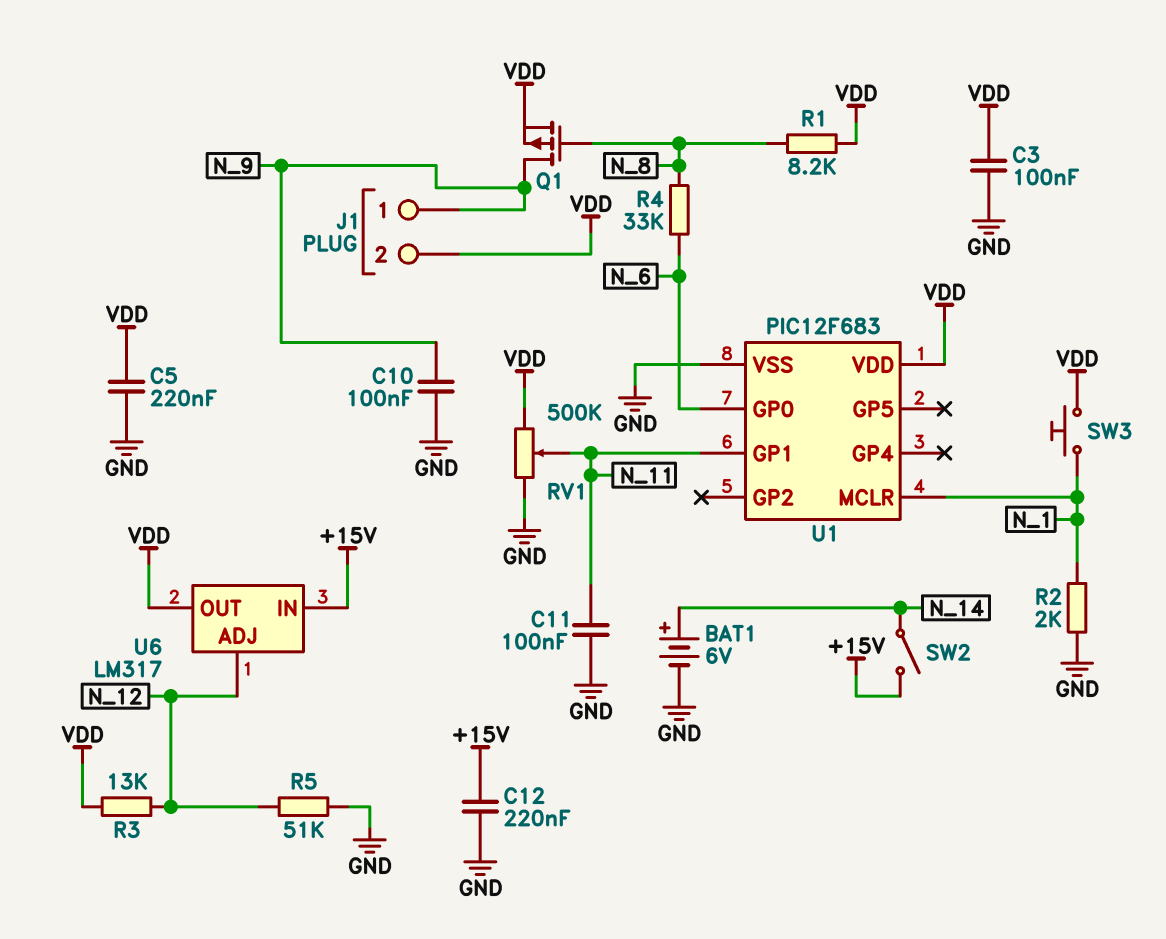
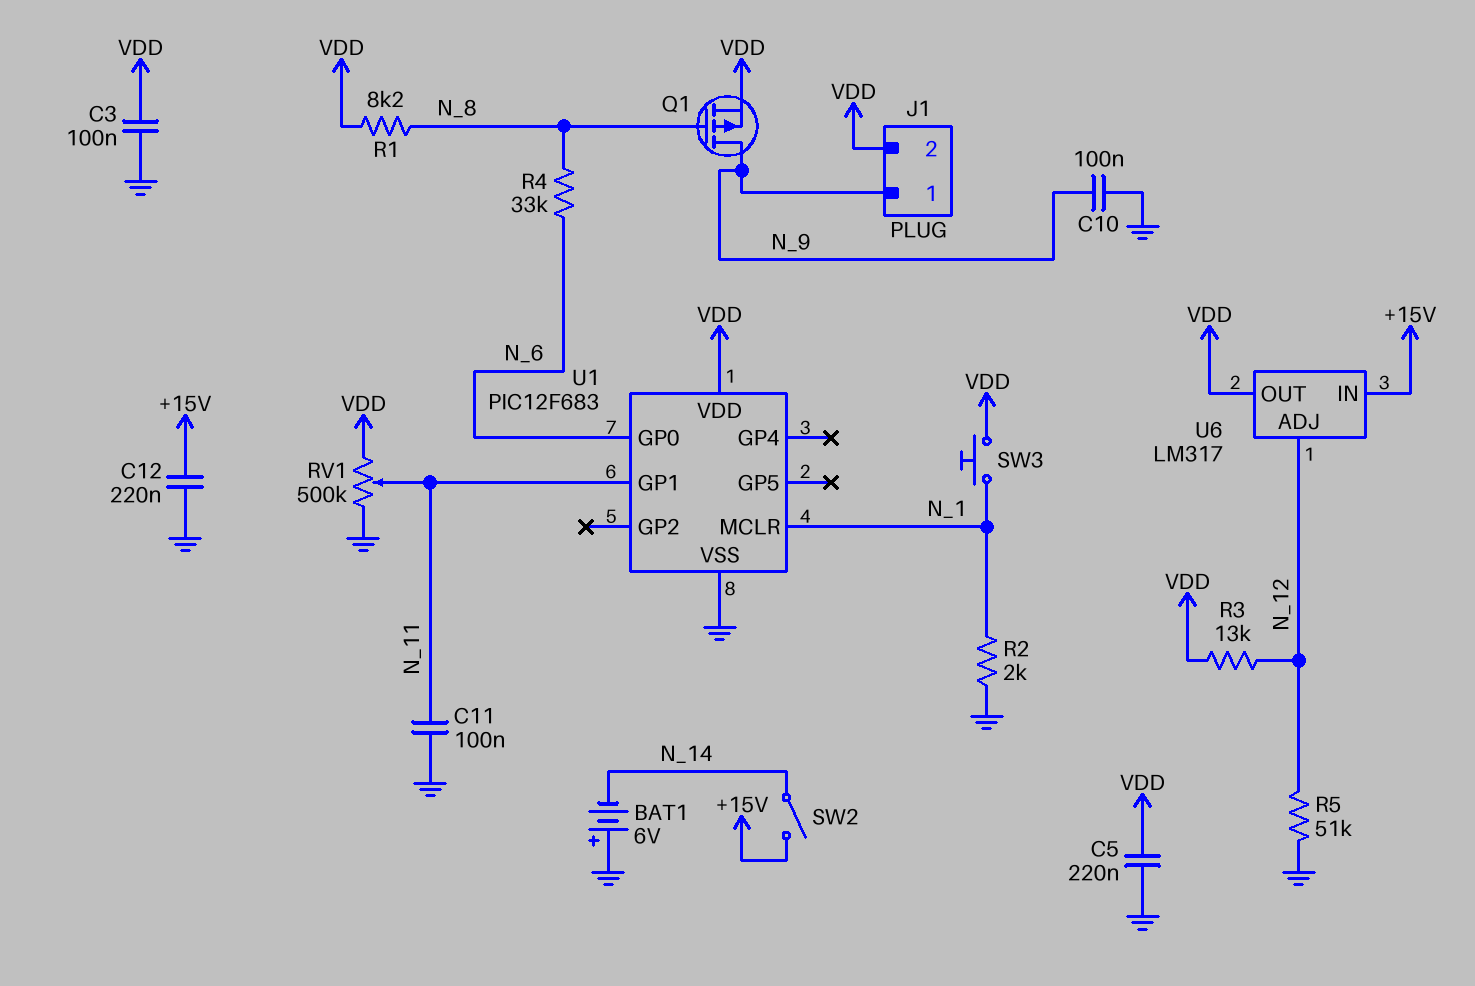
BAT1: 6V (plus N_14, minus GND) -> 6V (plus GND, minus N_14)

